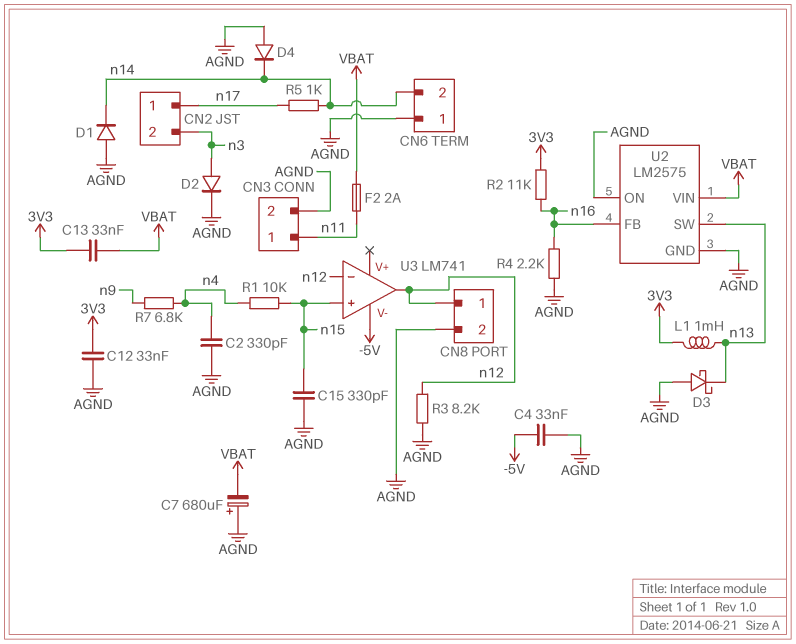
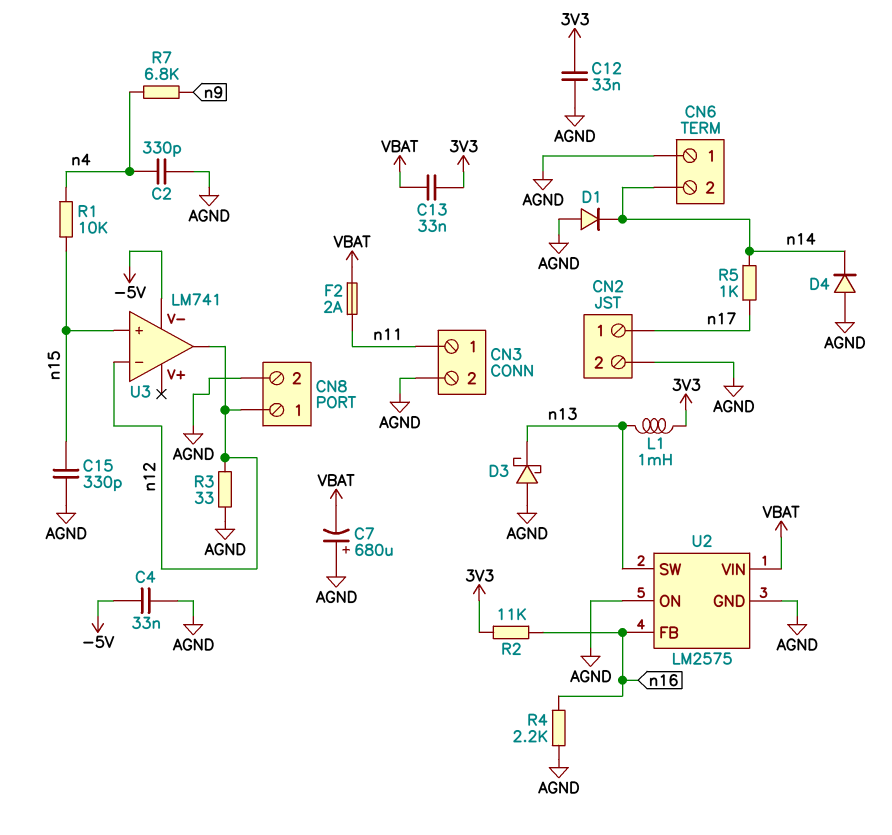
CN2 pin 2: n3 -> AGND
D2: diode (A n3, K AGND) -> none
R3: 8.2k (AGND, n12) -> 33 (AGND, n12)

